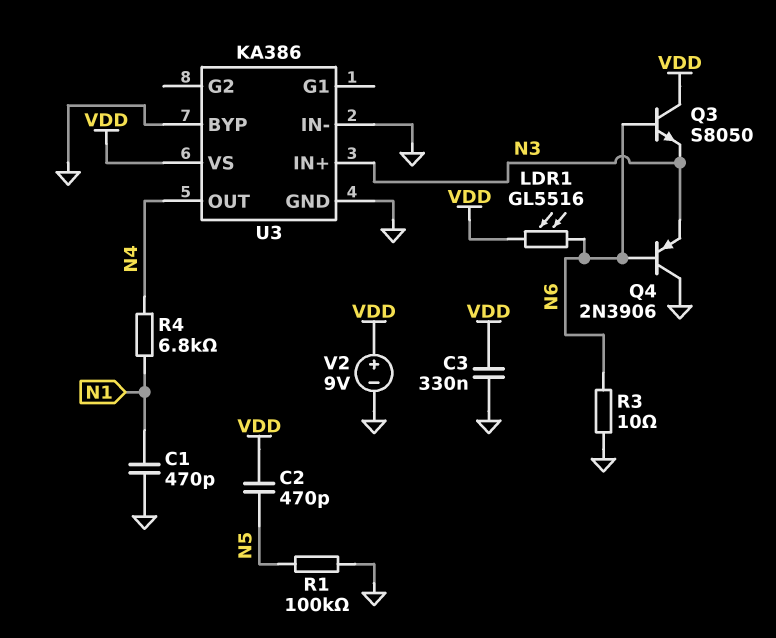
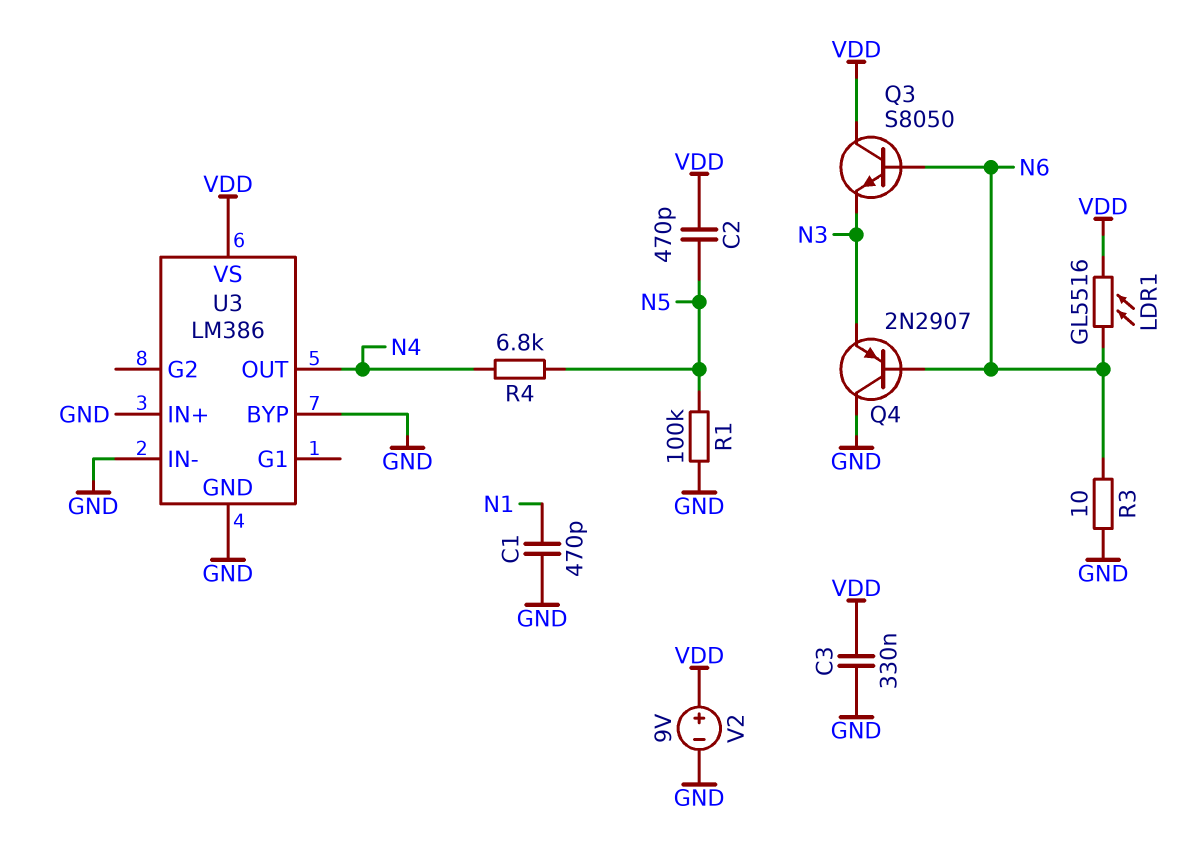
Q4: PNP 2N3906 (B N6, C GND, E N3) -> PNP 2N2907 (B N6, C GND, E N3)
R4: 6.8k (N1, N4) -> 6.8k (N4, N5)
U3: KA386 -> LM386
U3 pin IN+: N3 -> GND

